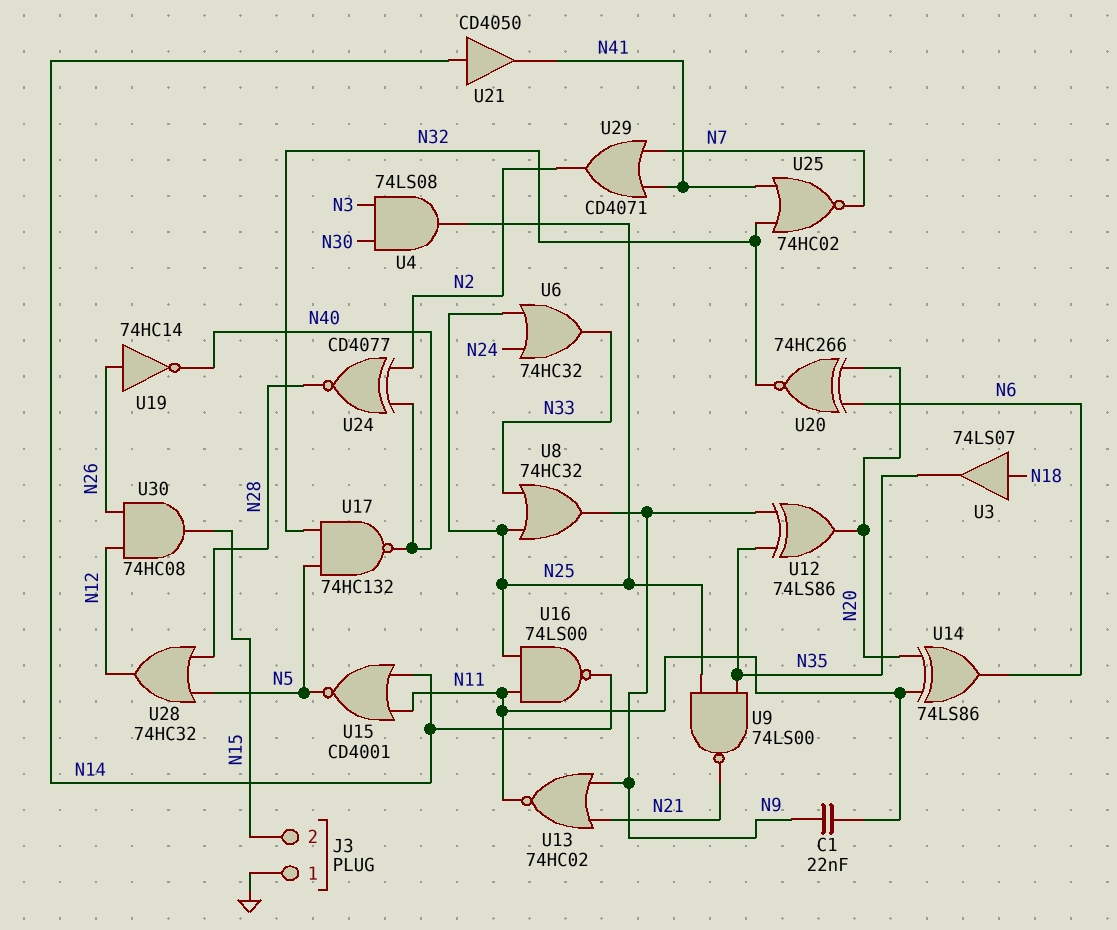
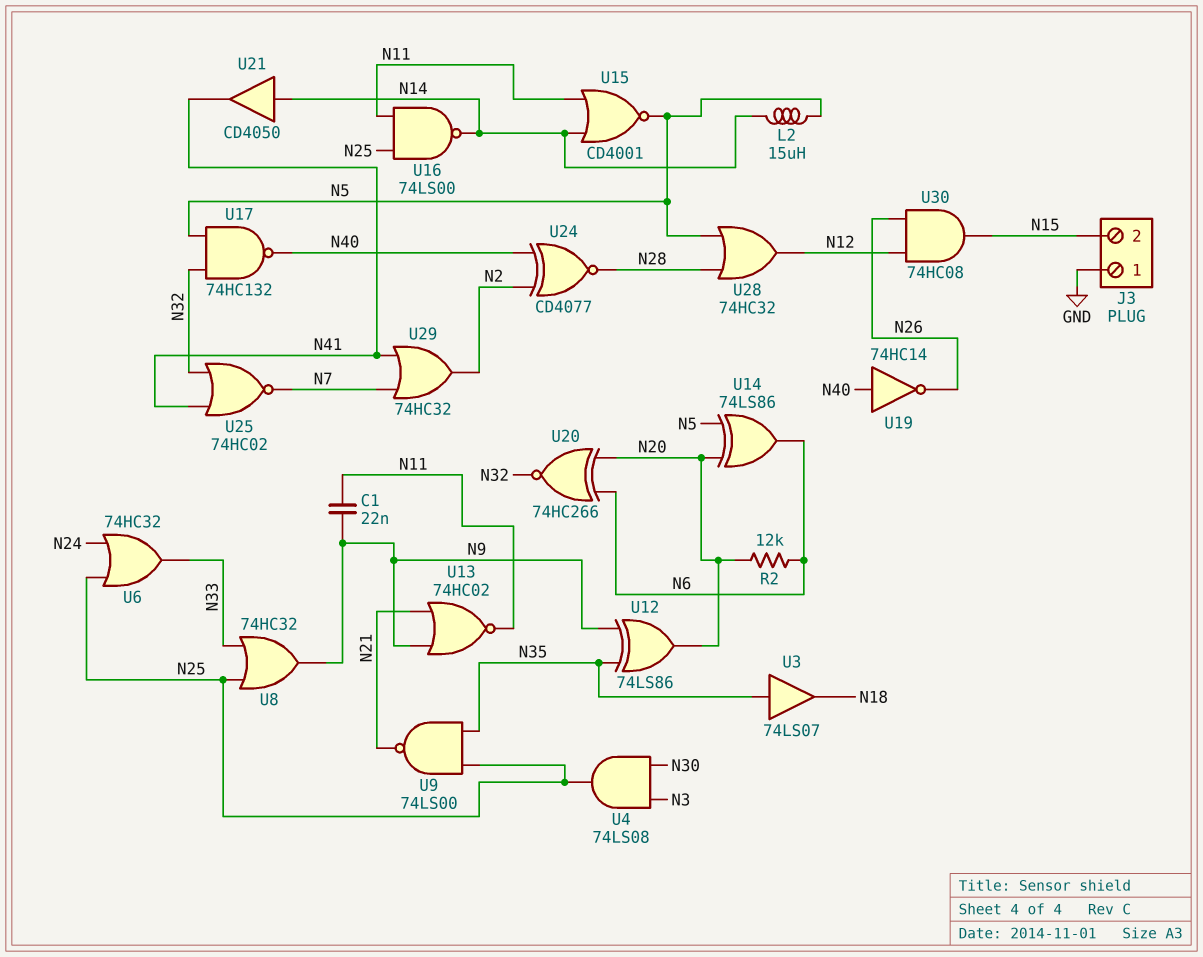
L2: none -> 15uH (N5, N14)
R2: none -> 12k (N6, N20)
U3: buffer 74LS07 (in N18, out N35) -> buffer 74LS07 (in N35, out N18)
U14: XOR 74LS86 (in N11, in N20, out N6) -> XOR 74LS86 (in N5, in N20, out N6)
U19: NOT 74HC14 (in N26, out N40) -> NOT 74HC14 (in N40, out N26)
U29: OR CD4071 (in N7, in N41, out N2) -> OR 74HC32 (in N7, in N41, out N2)

